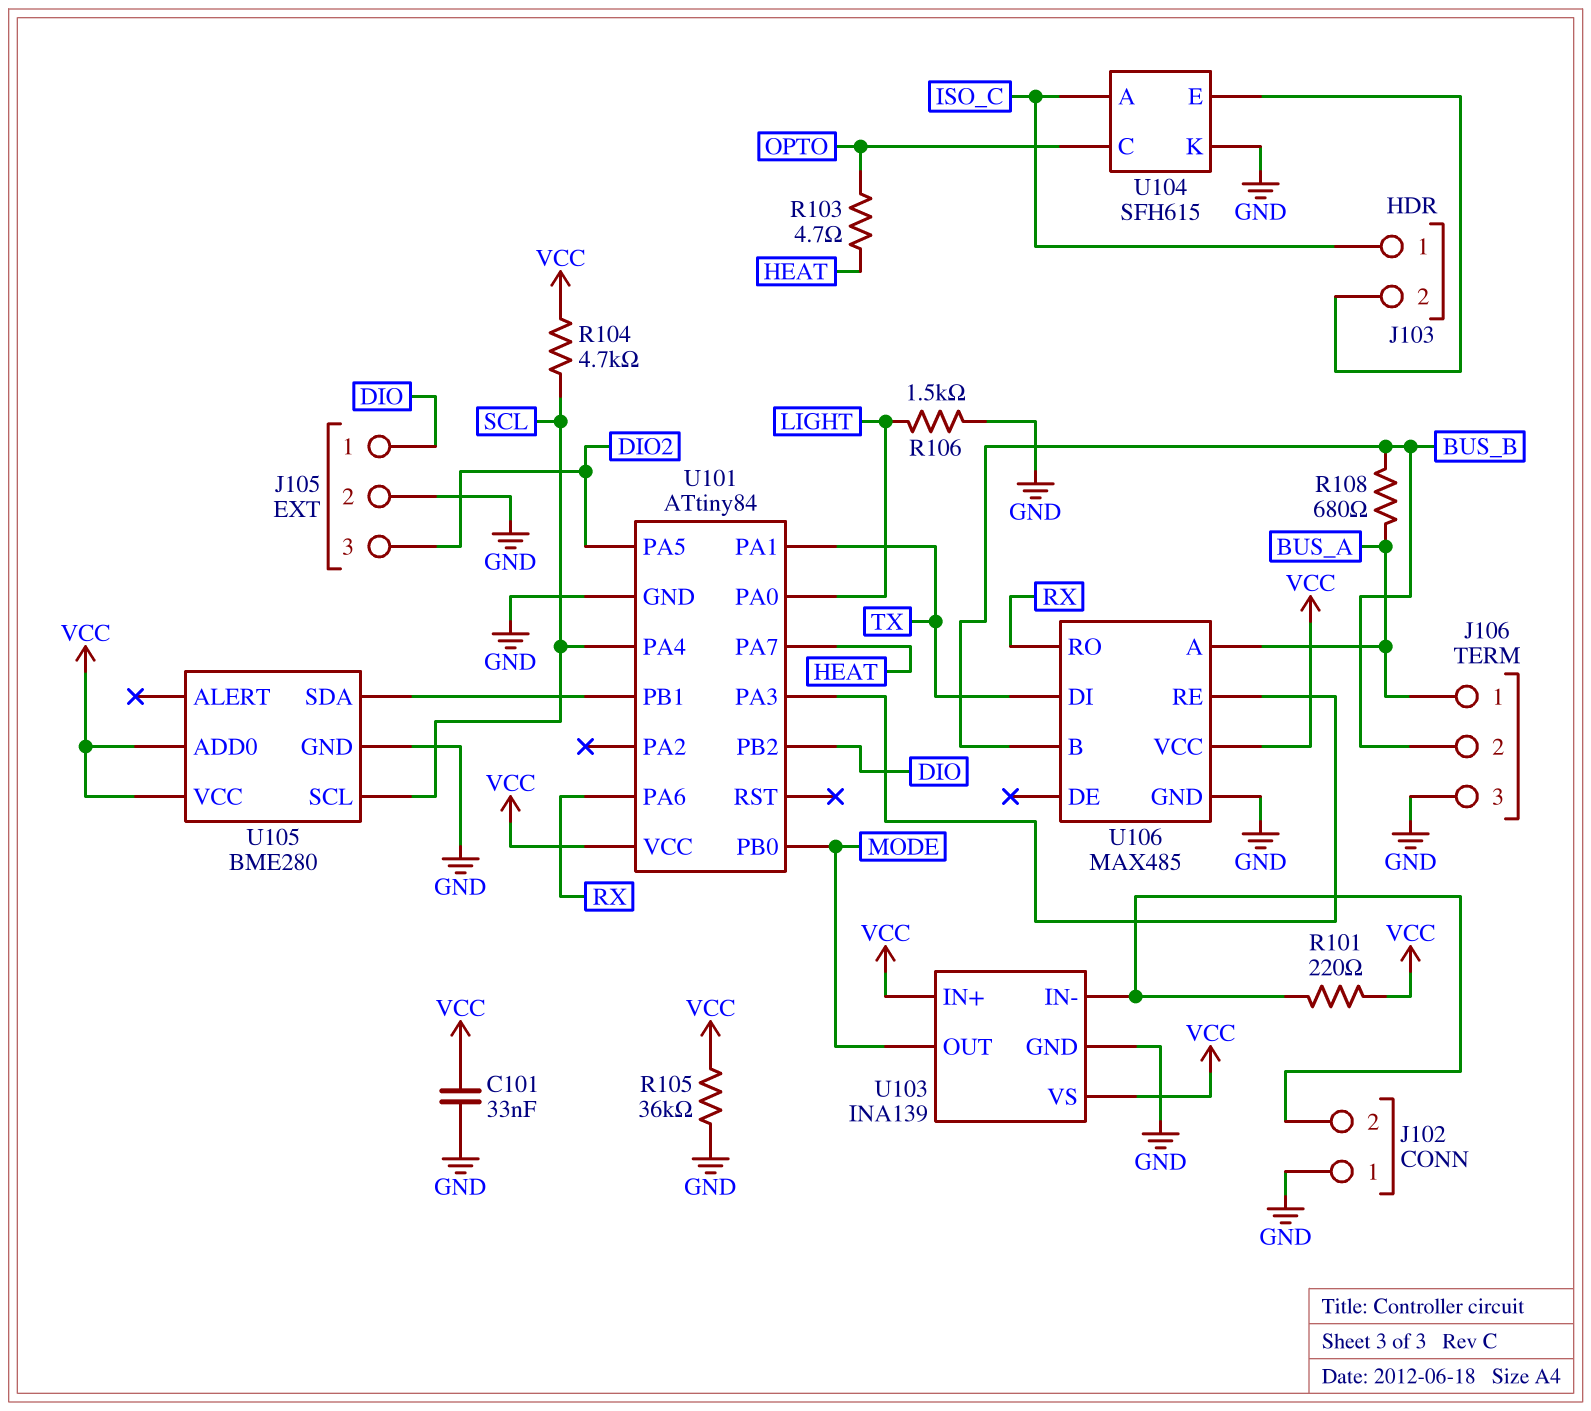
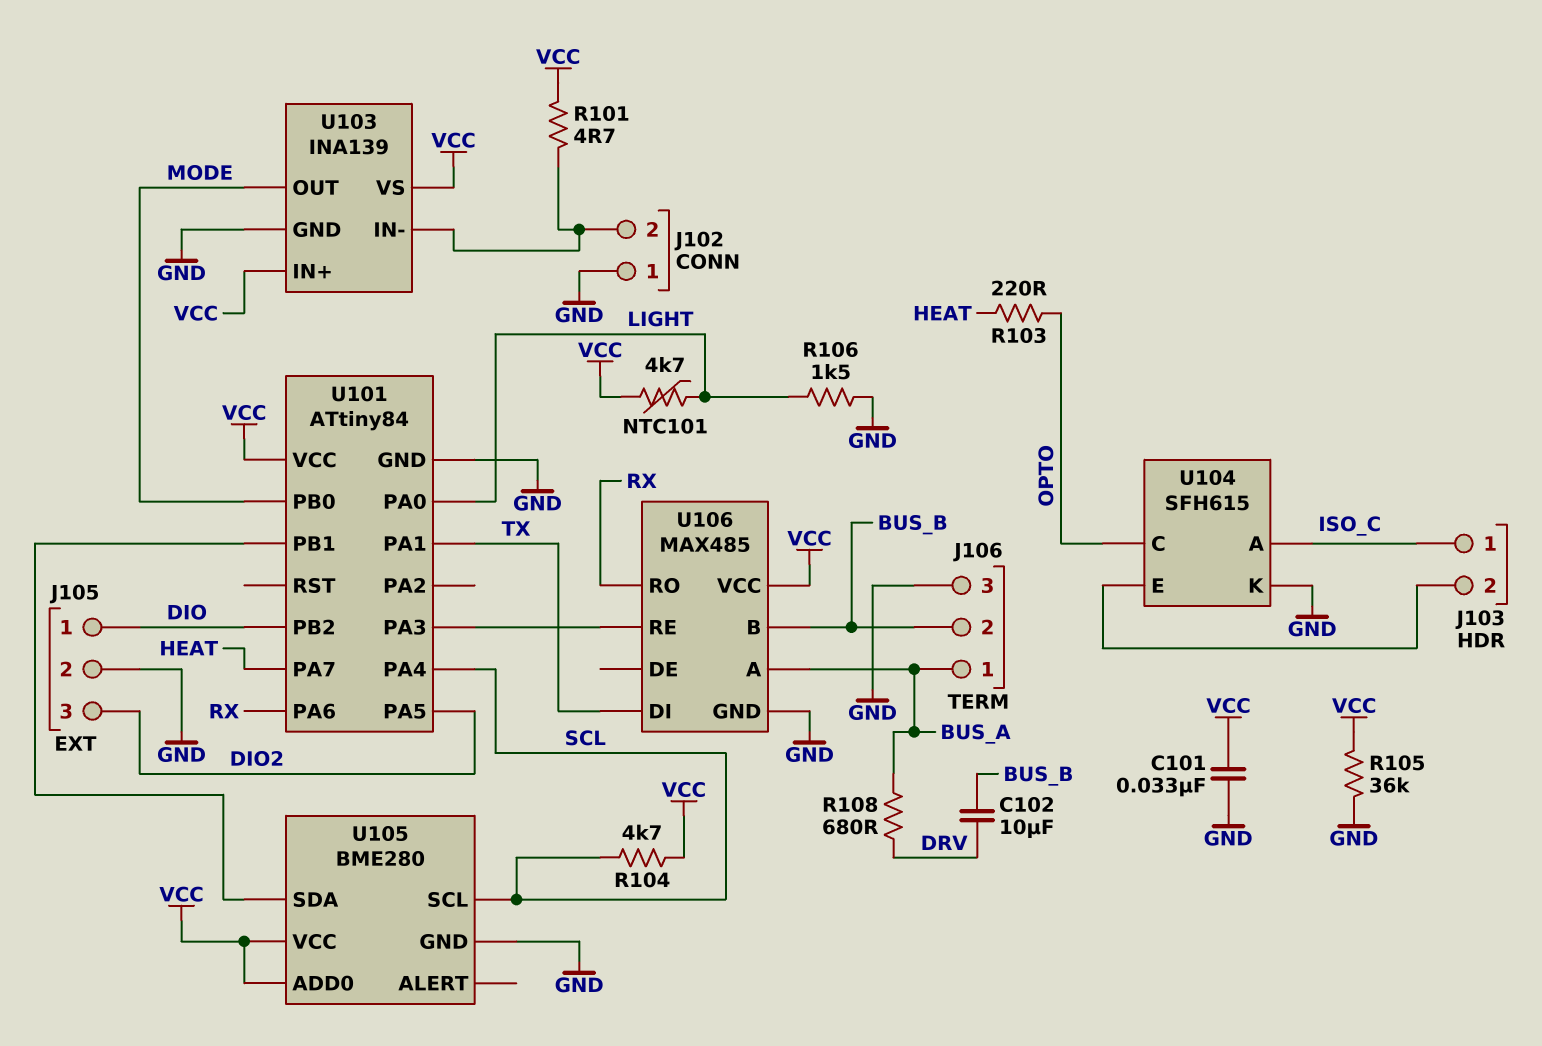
C102: none -> 10uF (BUS_B, DRV)
NTC101: none -> 4.7k (LIGHT, VCC)
R101: 220 (J102/2, VCC) -> 4.7 (J102/2, VCC)
R103: 4.7 (HEAT, OPTO) -> 220 (HEAT, OPTO)
R108: 680 (BUS_A, BUS_B) -> 680 (BUS_A, DRV)

